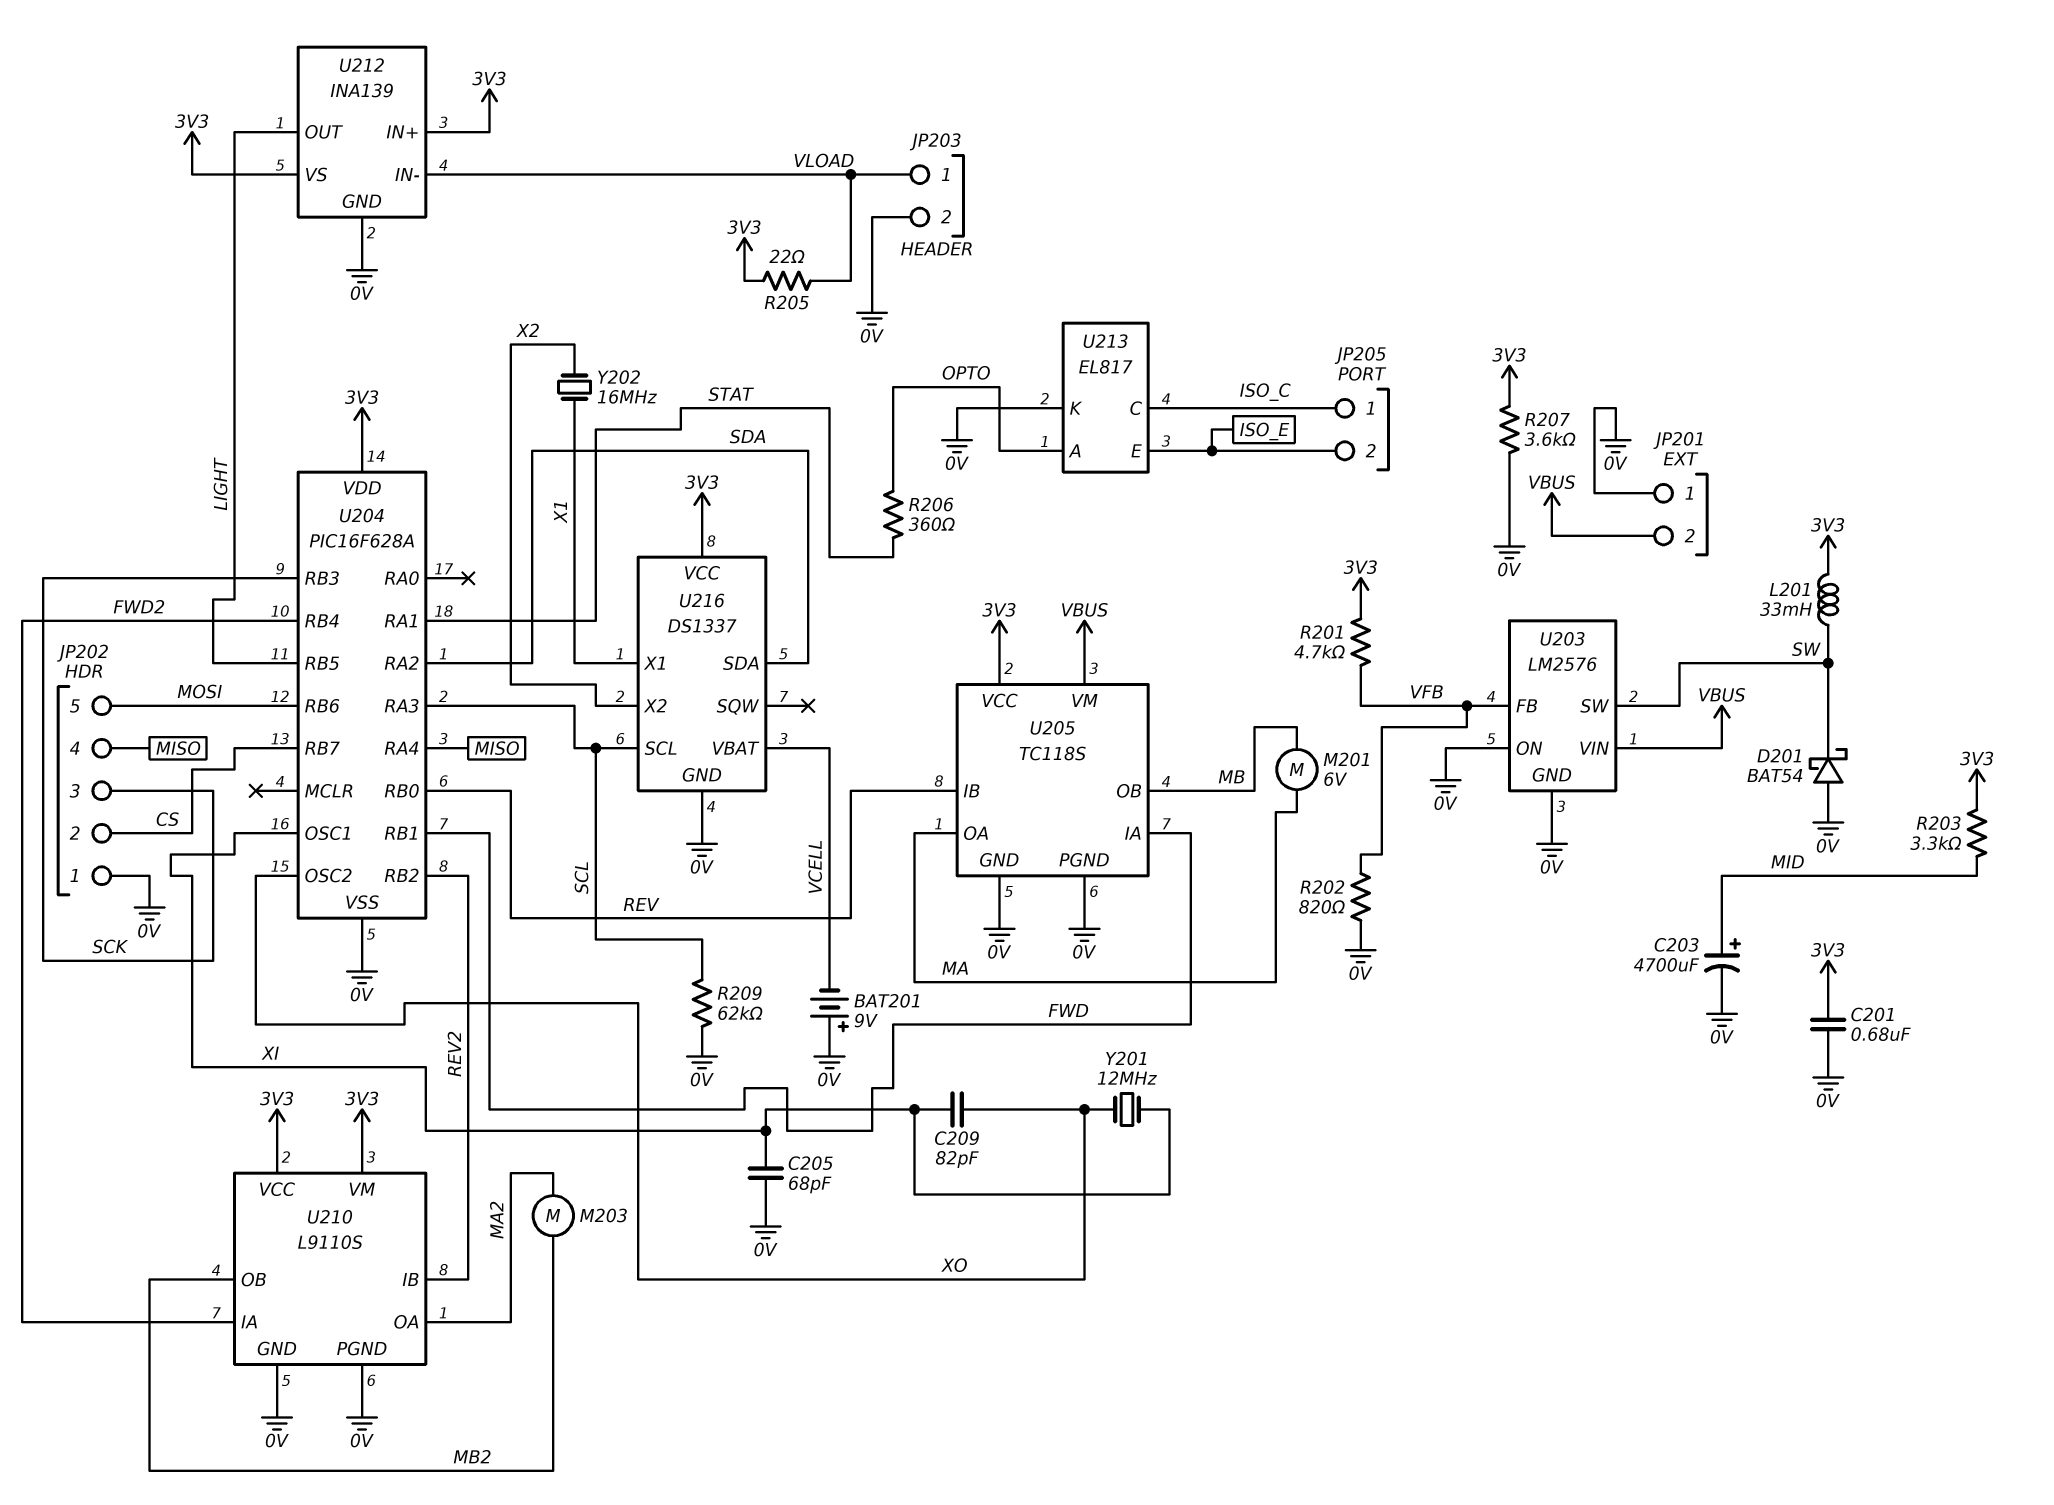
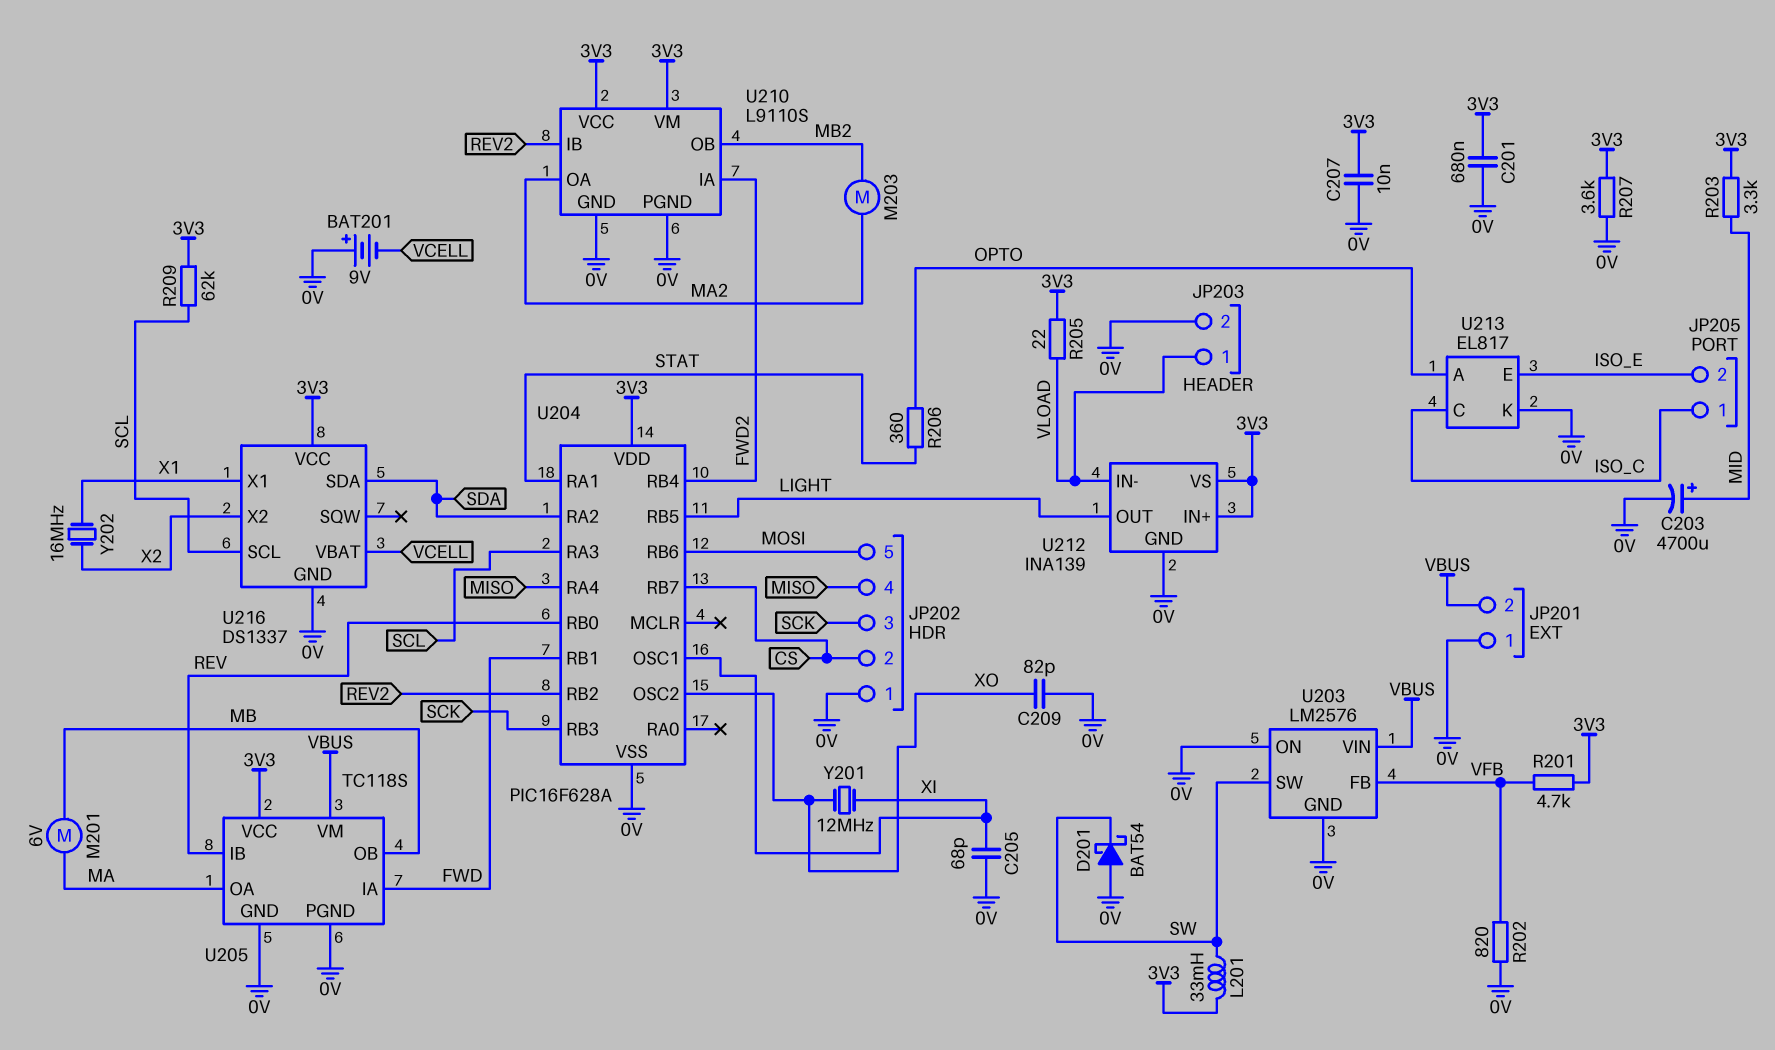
C207: none -> 10nF (0V, 3V3)
C209: 82pF (XI, XO) -> 82pF (0V, XO)
R209: 62k (0V, SCL) -> 62k (3V3, SCL)

